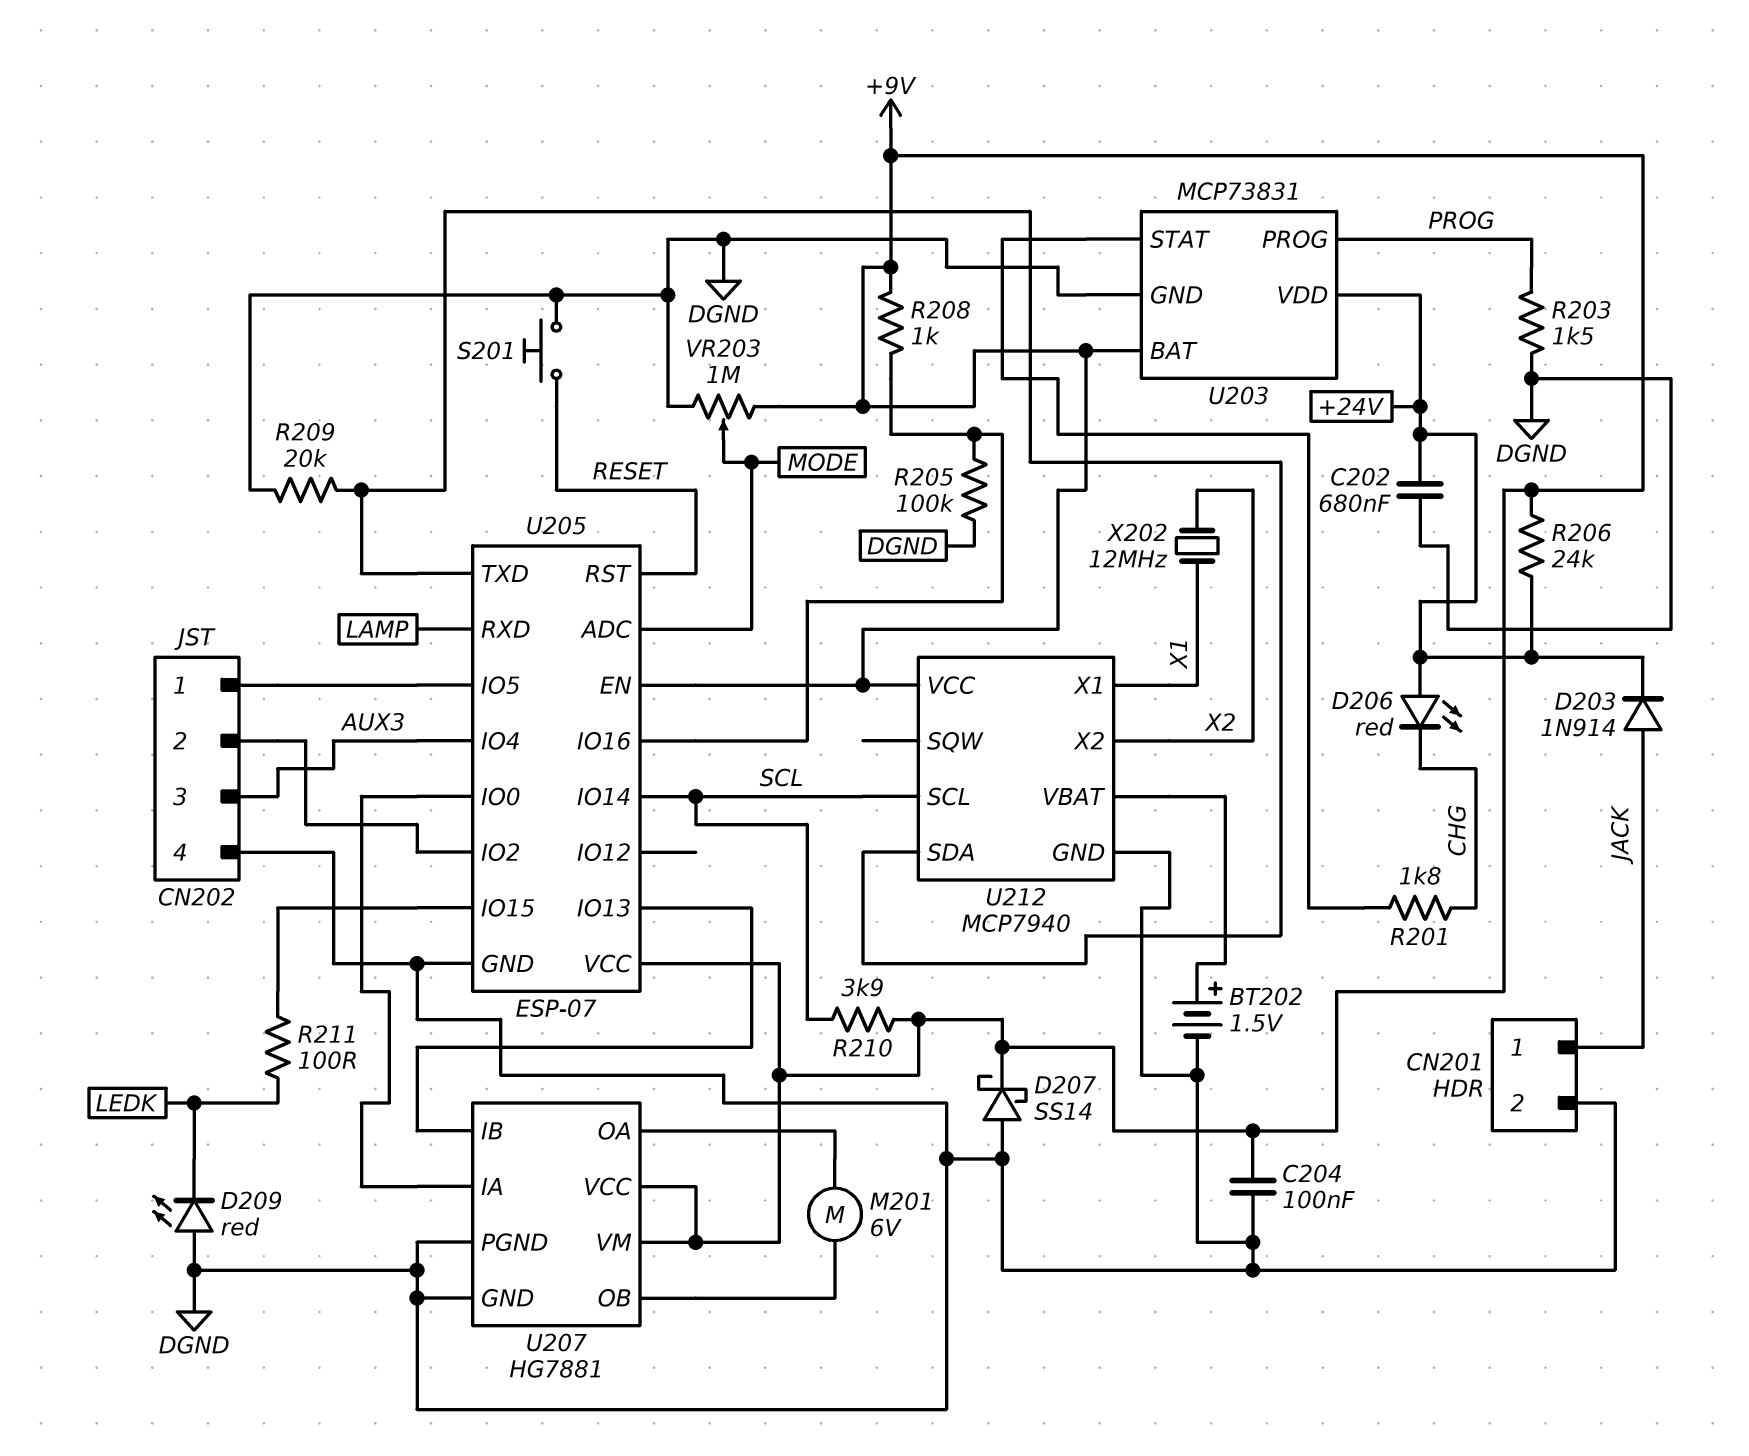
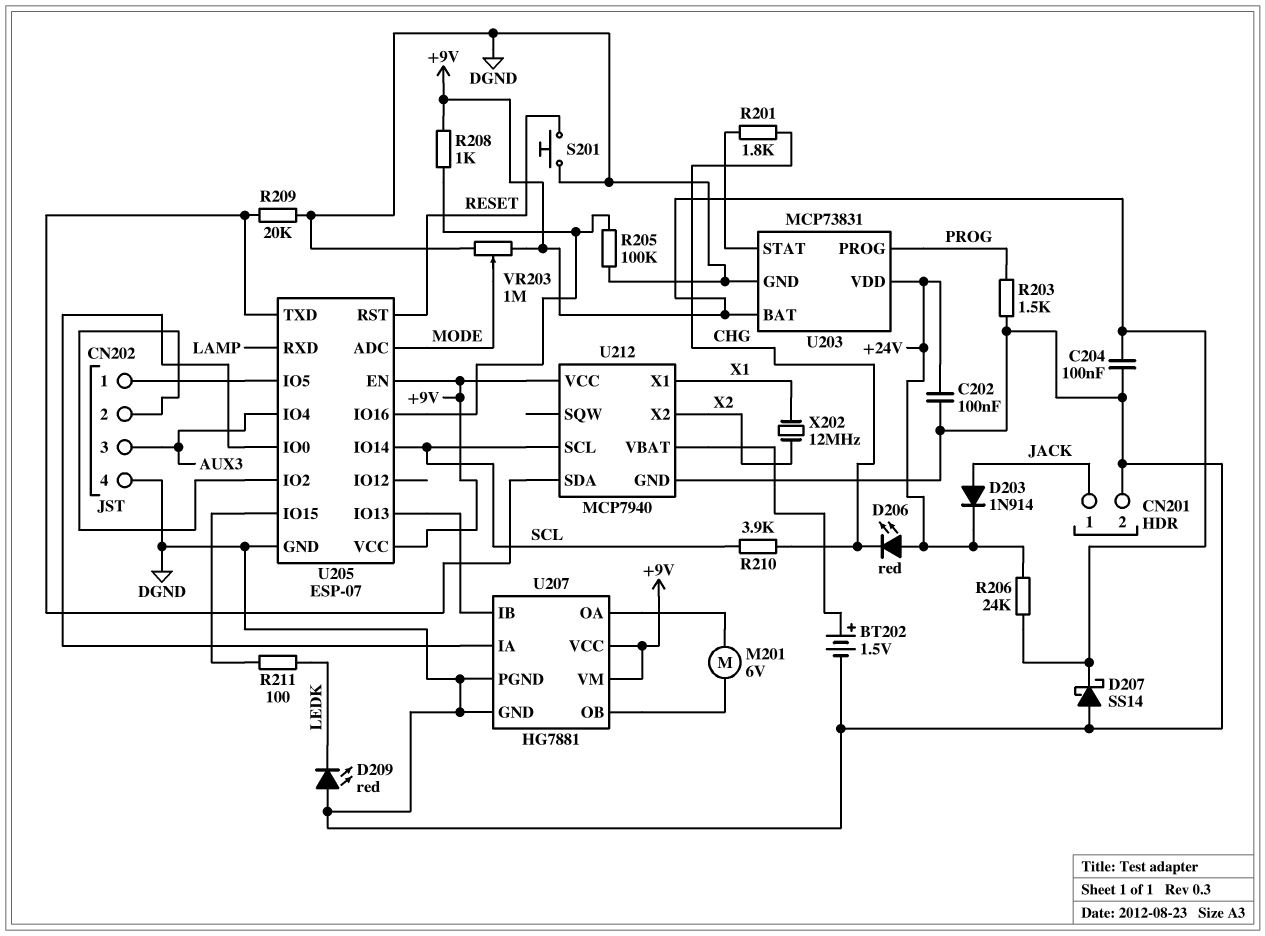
C202: 680nF (+24V, DGND) -> 100nF (+24V, DGND)
R210: 3.9k (+9V, SCL) -> 3.9k (CHG, SCL)

